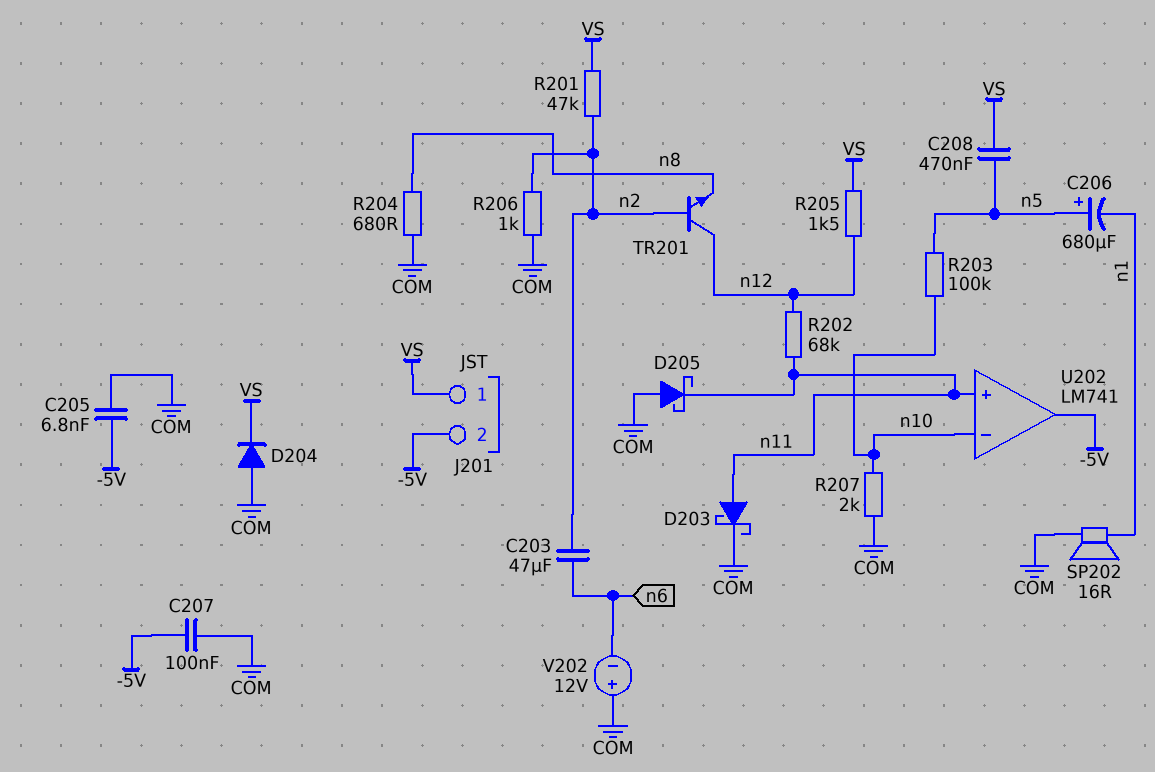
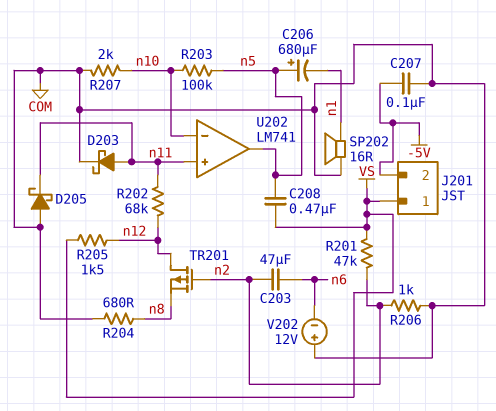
C205: 6.8nF (-5V, COM) -> none
D204: diode (A COM, K VS) -> none
TR201: NPN (B n2, C n12, E n8) -> PMOS (G n2, D n12, S n8)
U202 pin out: -5V -> n5

